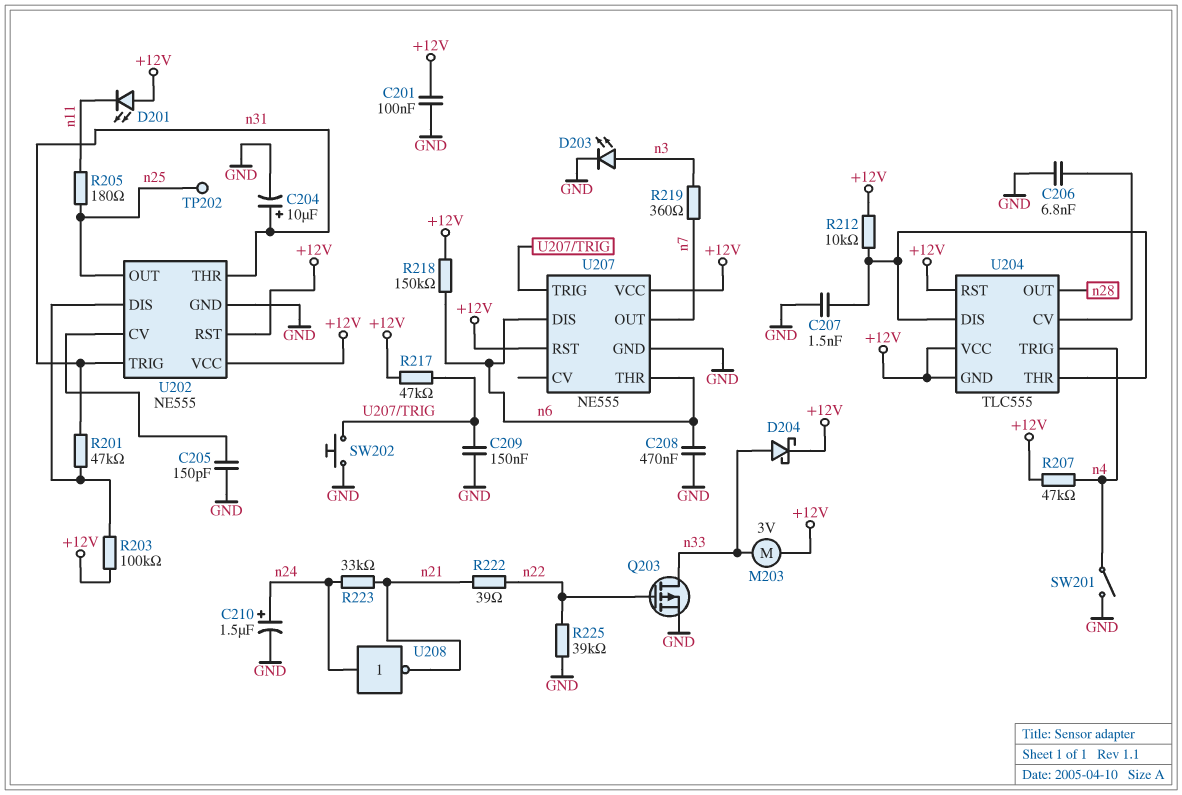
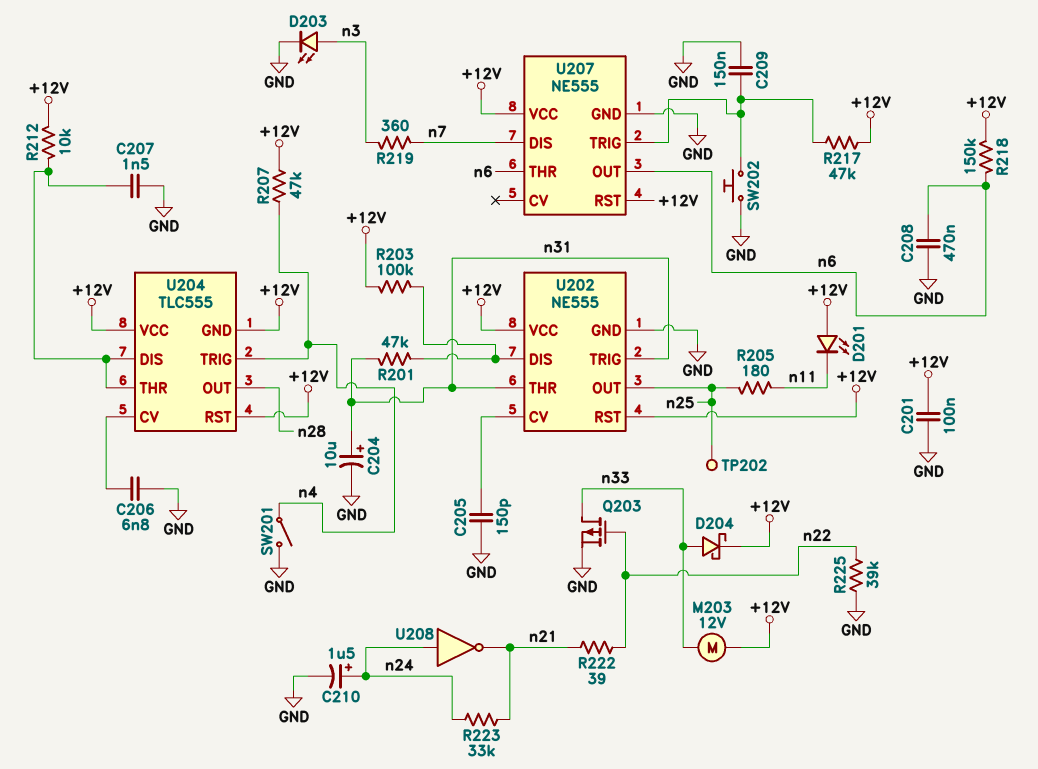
M203: motor 3V (+12V, n33) -> motor 12V (+12V, n33)
U207 pin DIS: n6 -> n7
U207 pin OUT: n7 -> n6

